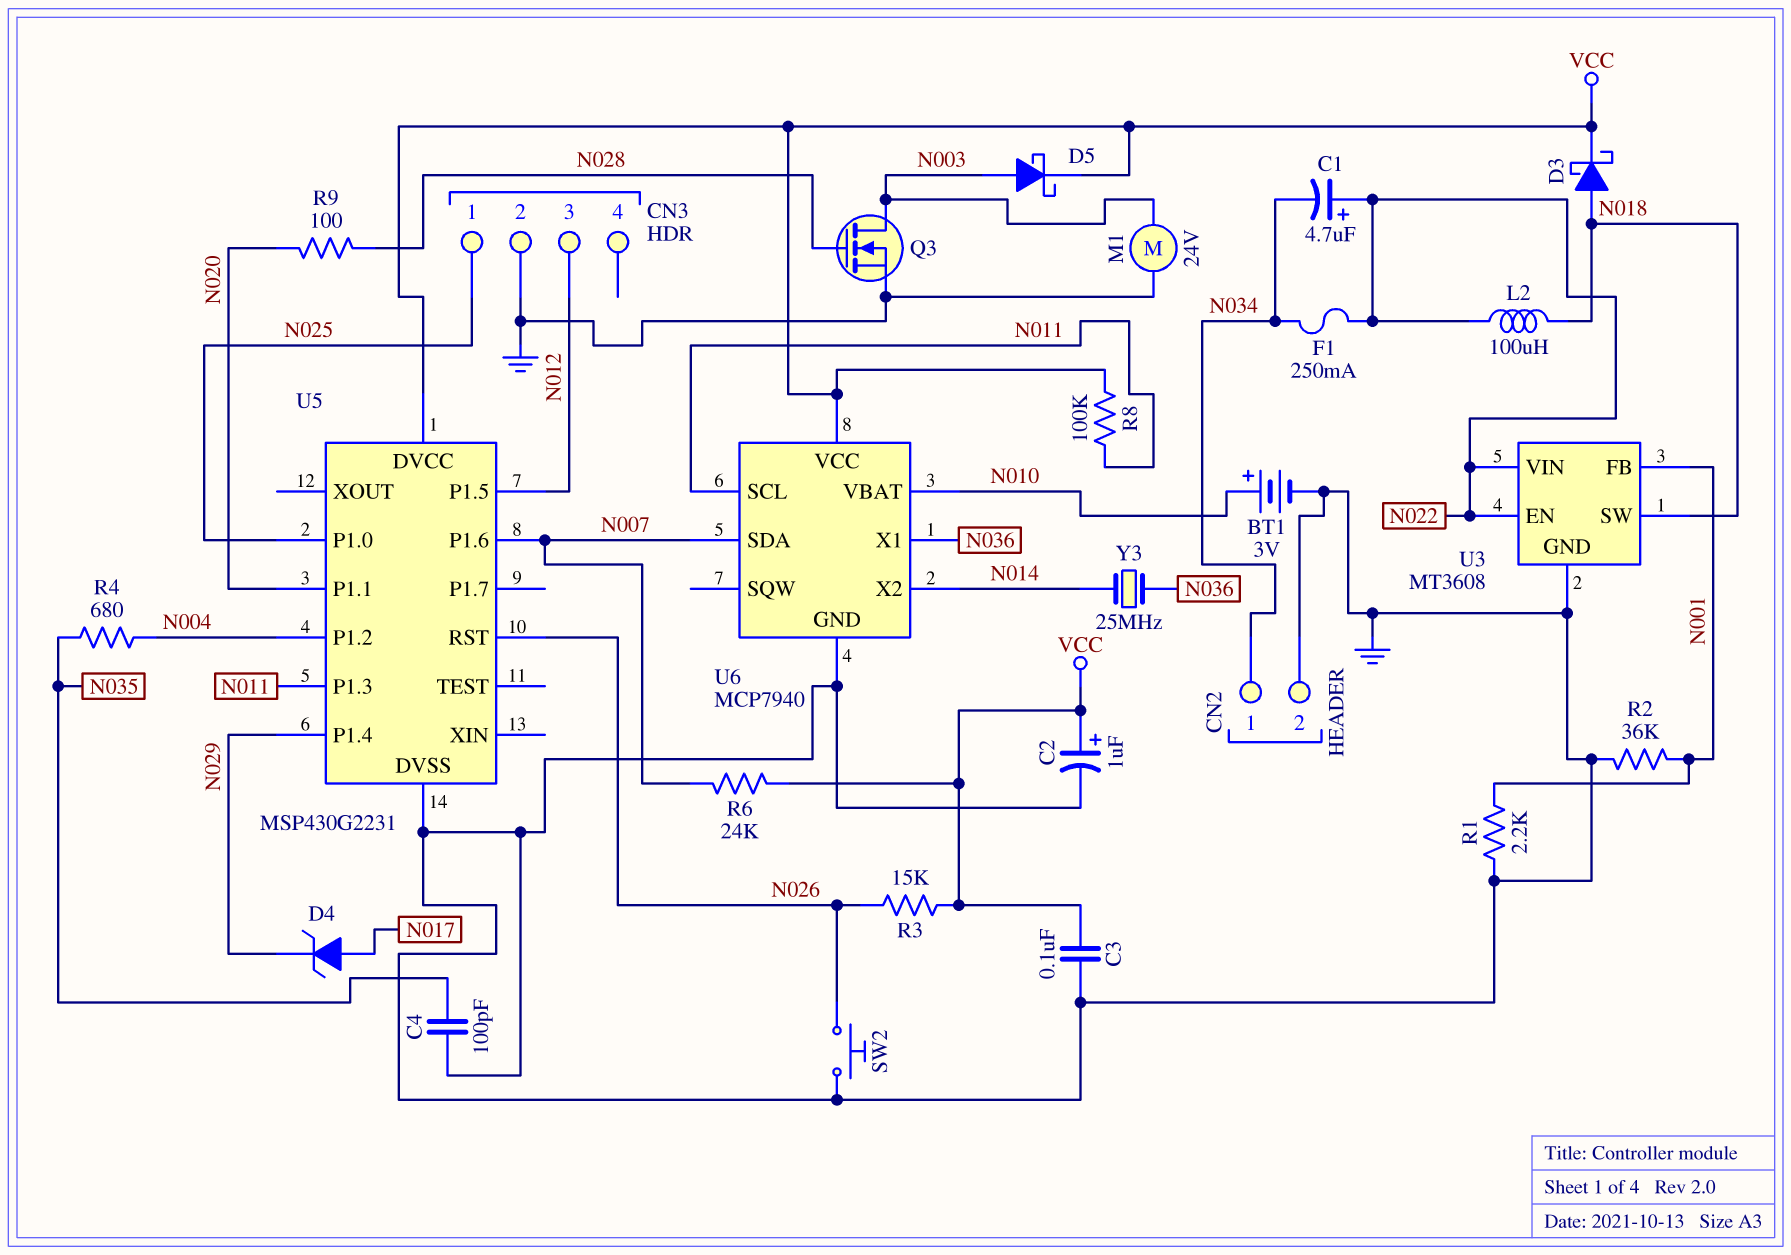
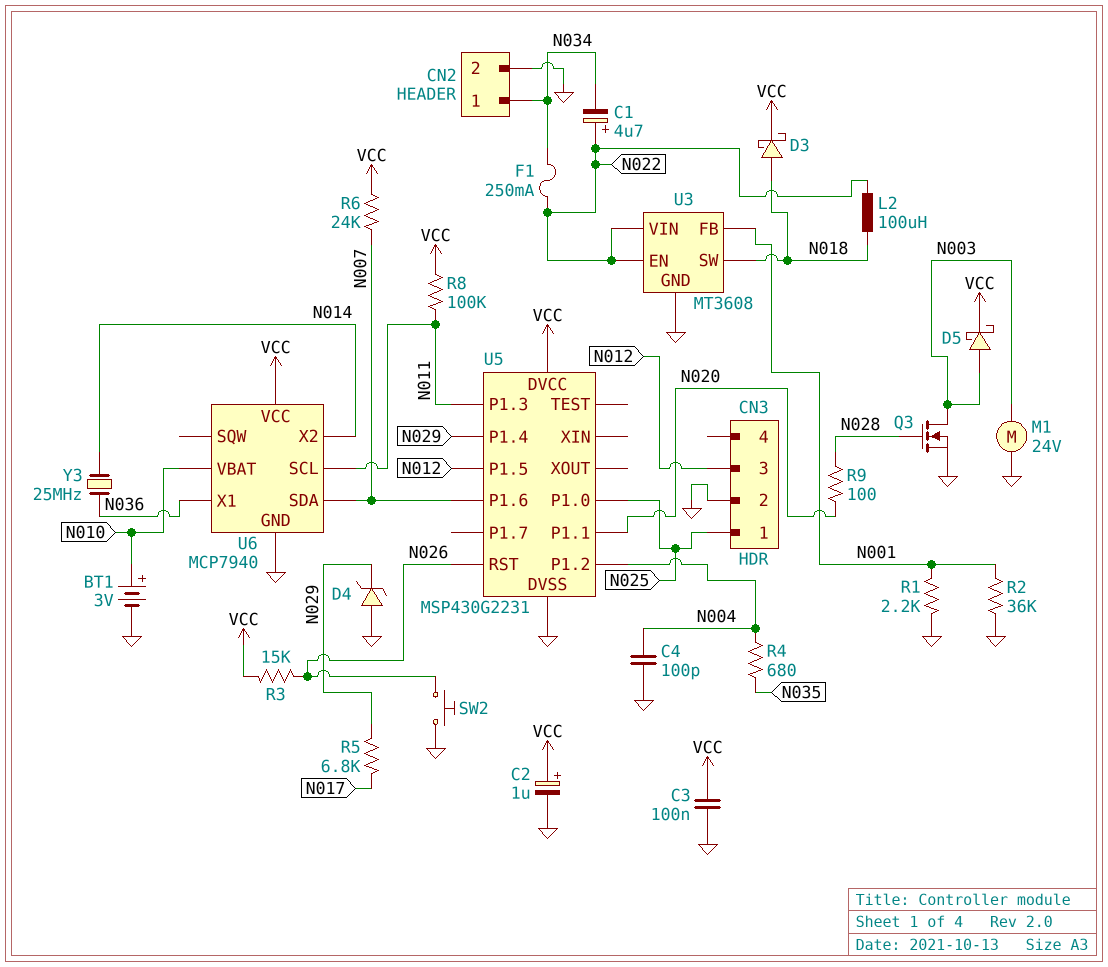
C4: 100pF (GND, N035) -> 100pF (GND, N004)
D4: zener (A N017, K N029) -> zener (A GND, K N029)
R5: none -> 6.8k (N017, N029)

